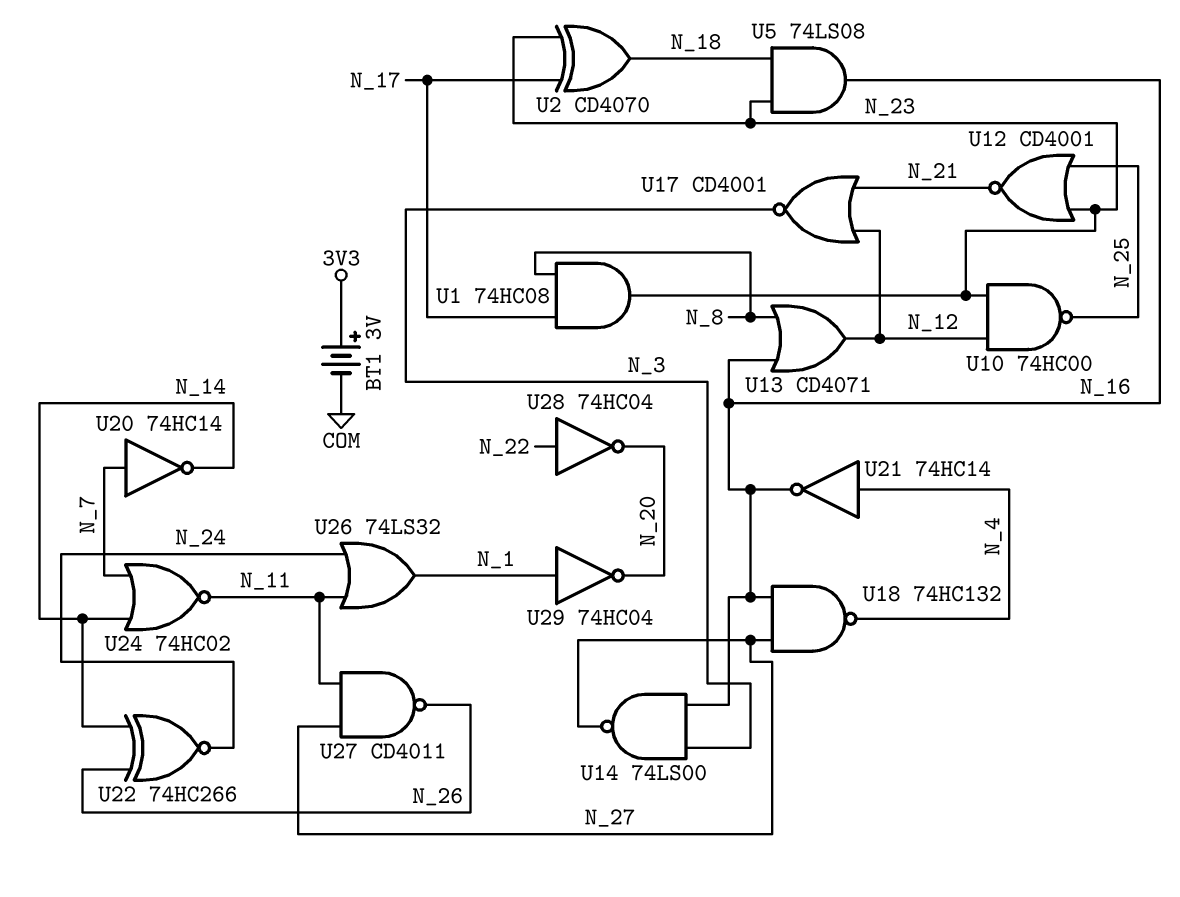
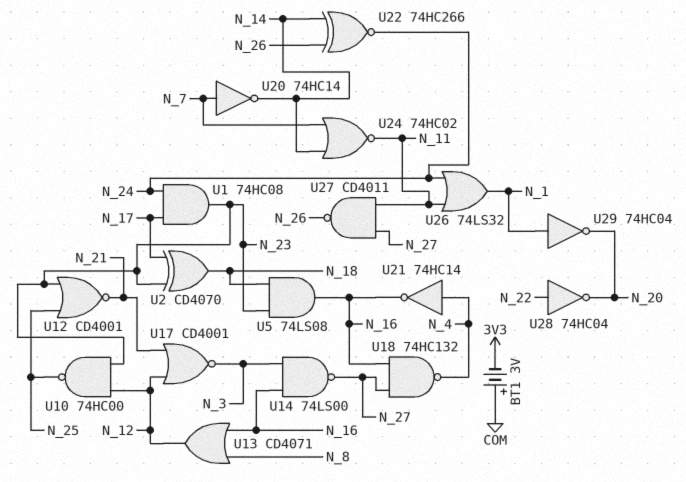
BT1: 3V (plus 3V3, minus COM) -> 3V (plus COM, minus 3V3)
U1: AND 74HC08 (in N_8, in N_17, out N_23) -> AND 74HC08 (in N_17, in N_24, out N_23)

